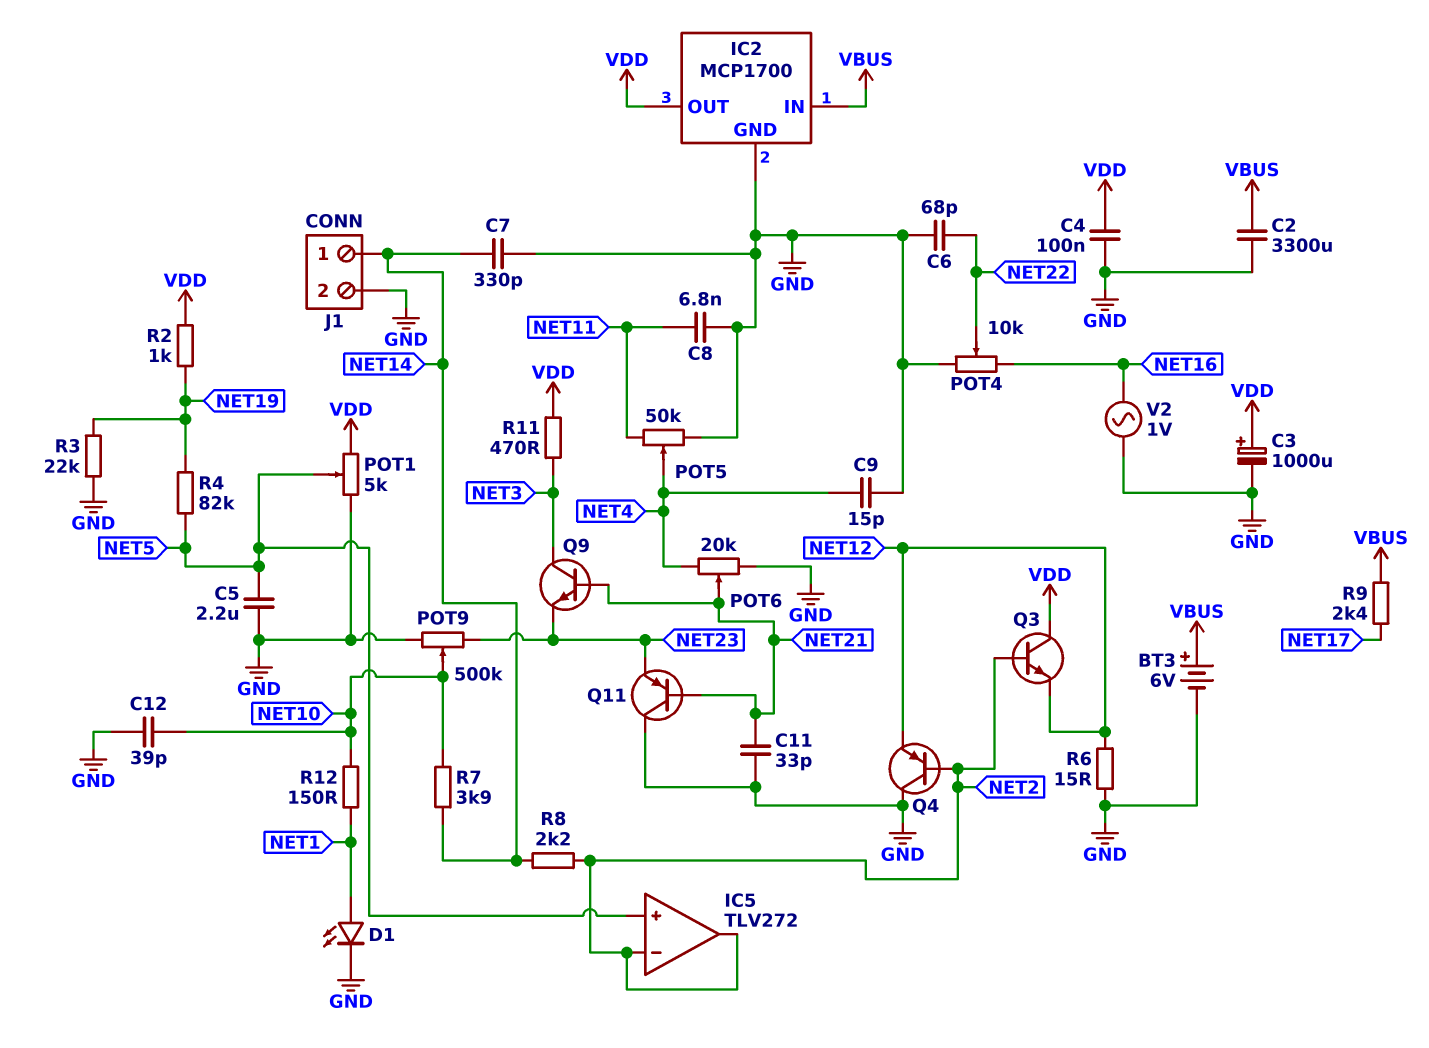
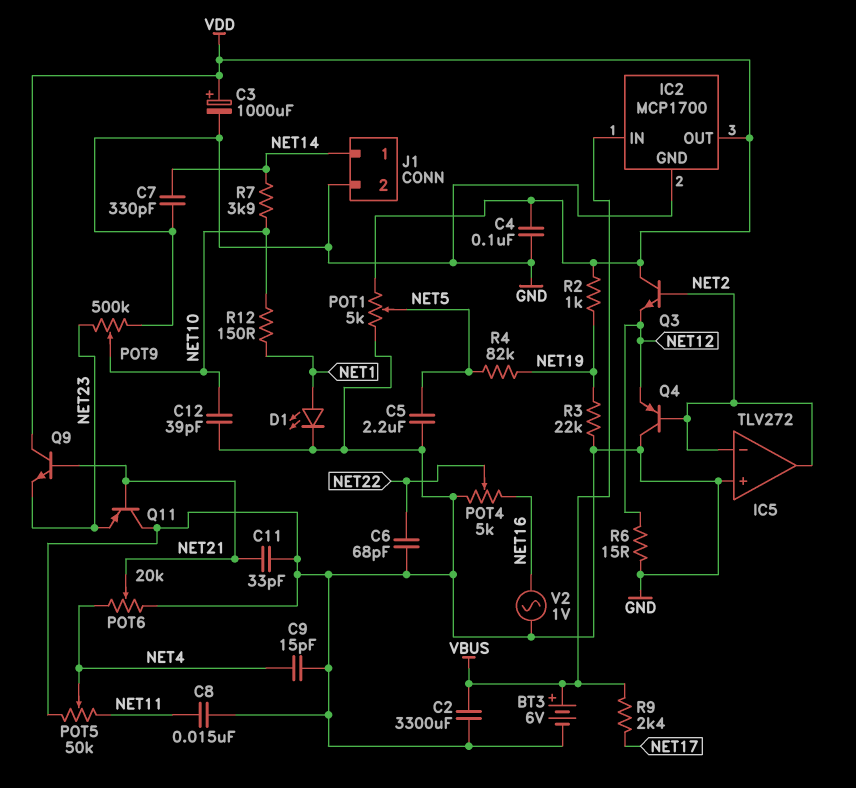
C8: 6.8nF (GND, NET11) -> 15nF (GND, NET11)
IC5 pin in+: NET5 -> GND
POT4: 10k (GND, NET16, wiper NET22) -> 5k (GND, NET16, wiper NET22)
Q9: NPN (B NET21, C NET3, E NET23) -> NPN (B NET21, C VDD, E NET23)
R8: 2.2k (NET2, NET14) -> none
R11: 470 (NET3, VDD) -> none

